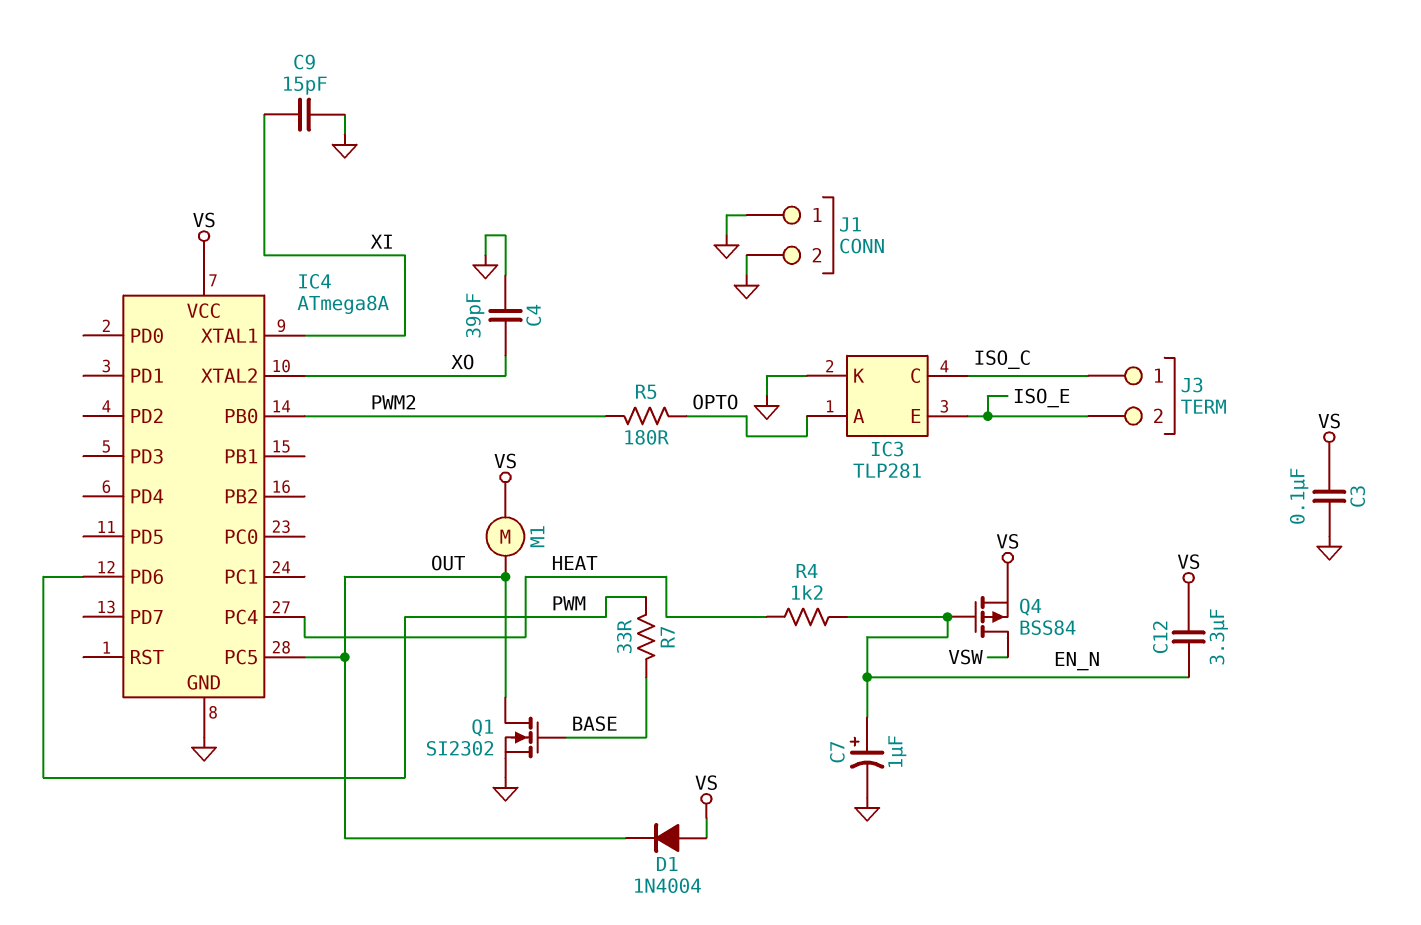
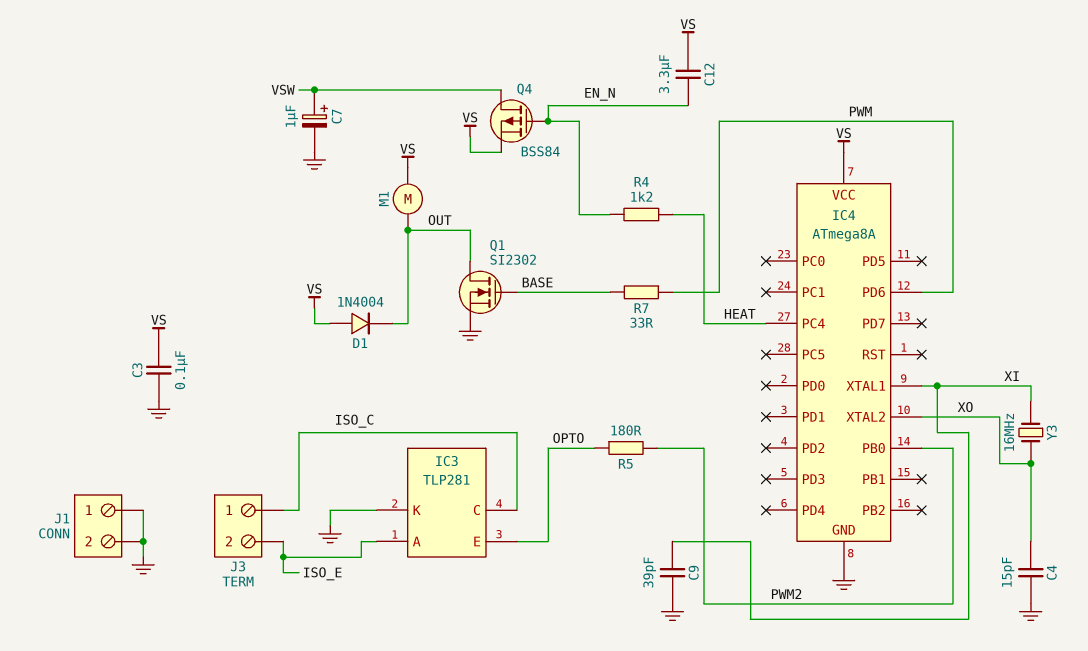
C4: 39pF (GND, XO) -> 15pF (GND, XO)
C7: 1uF (plus EN_N, minus GND) -> 1uF (plus VSW, minus GND)
C9: 15pF (GND, XI) -> 39pF (GND, XI)
IC3 pin A: OPTO -> ISO_E
IC3 pin E: ISO_E -> OPTO
IC4 pin PC5: OUT -> none
Y3: none -> 16MHz (XI, XO)

